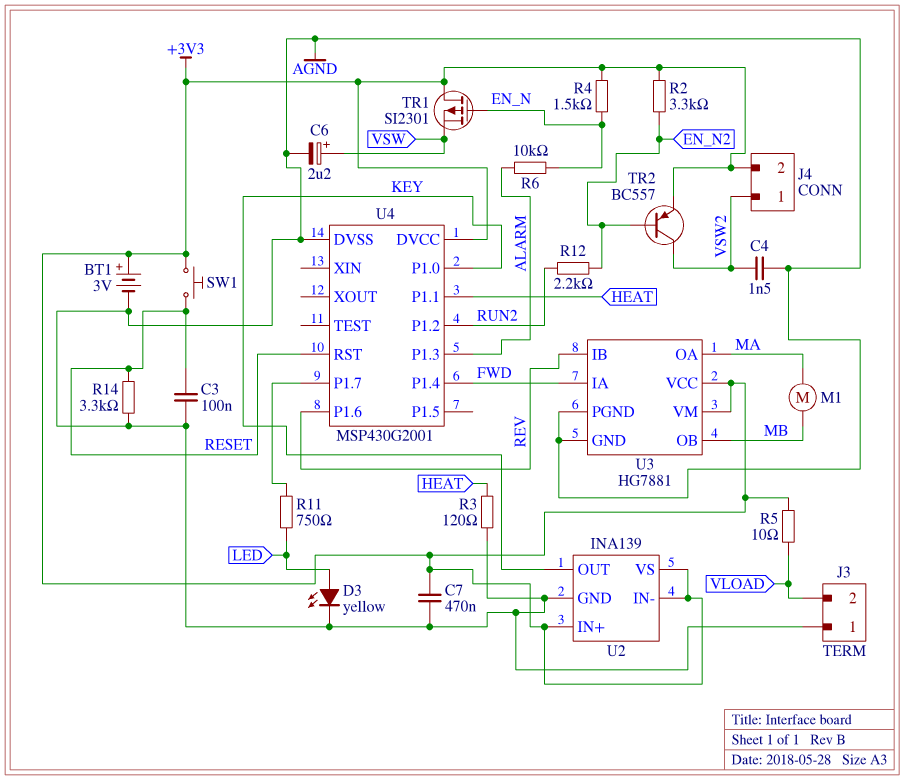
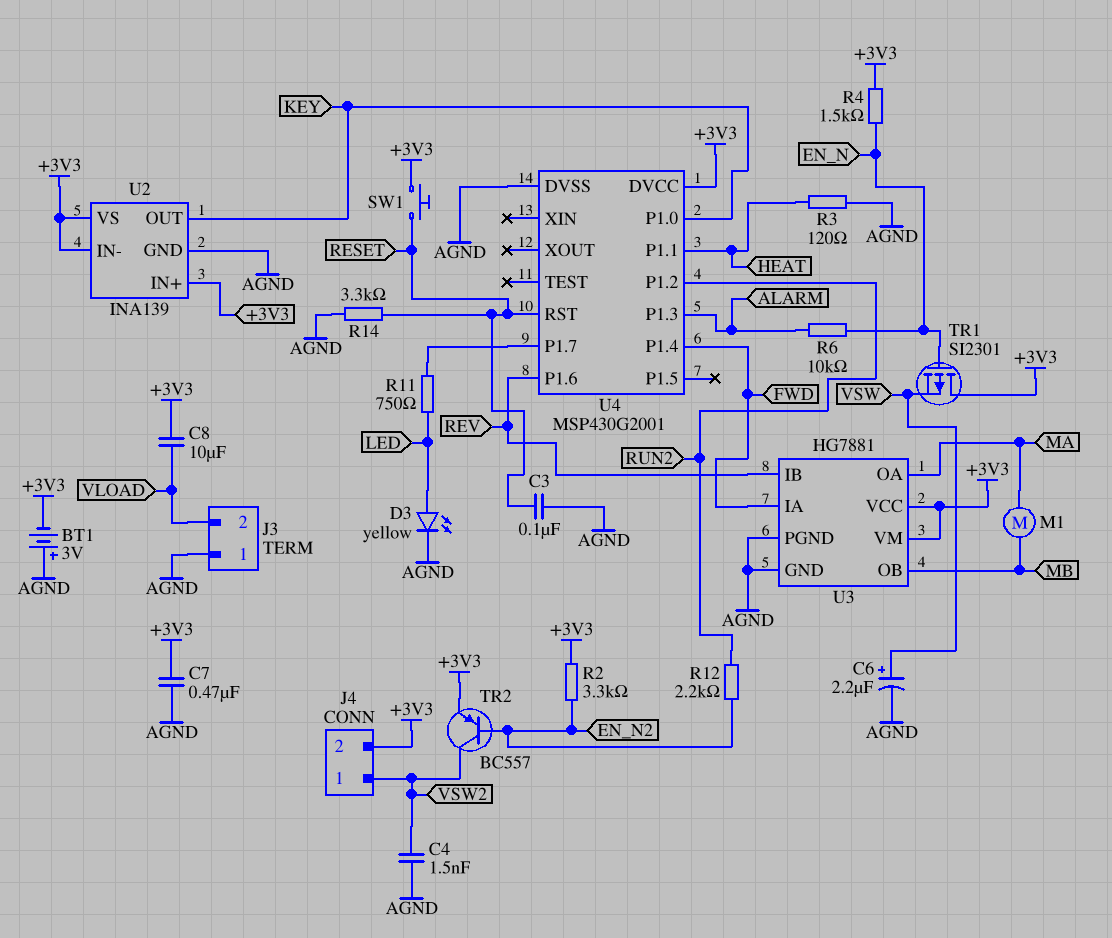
BT1: 3V (plus +3V3, minus AGND) -> 3V (plus AGND, minus +3V3)
C8: none -> 10uF (+3V3, VLOAD)
R5: 10 (+3V3, VLOAD) -> none

